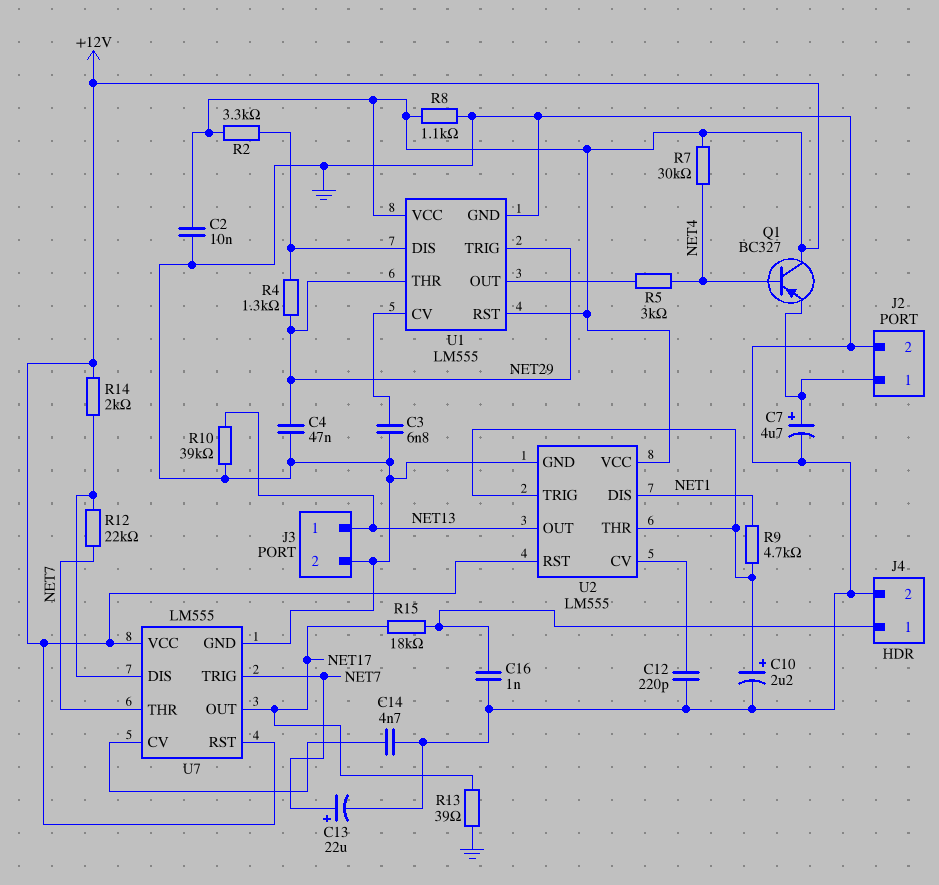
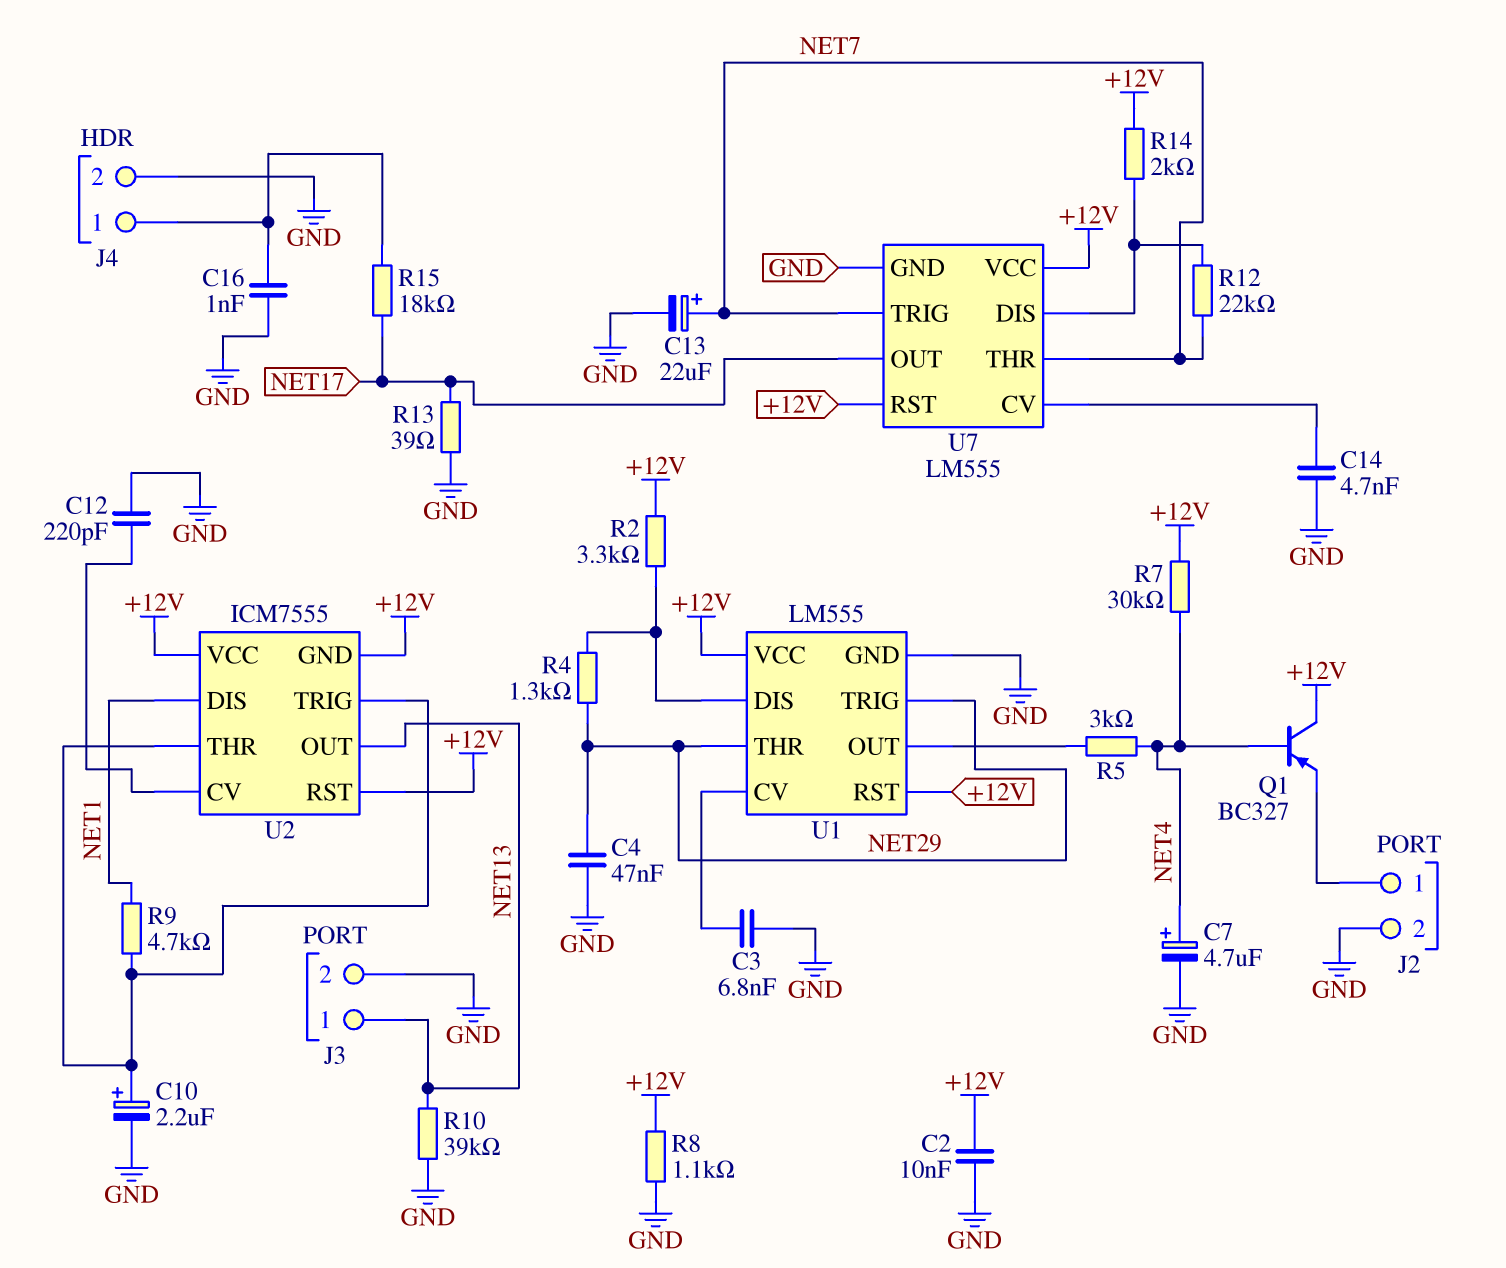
C7: 4.7uF (plus J2/1, minus GND) -> 4.7uF (plus NET4, minus GND)
U2: LM555 -> ICM7555
U2 pin GND: GND -> +12V

